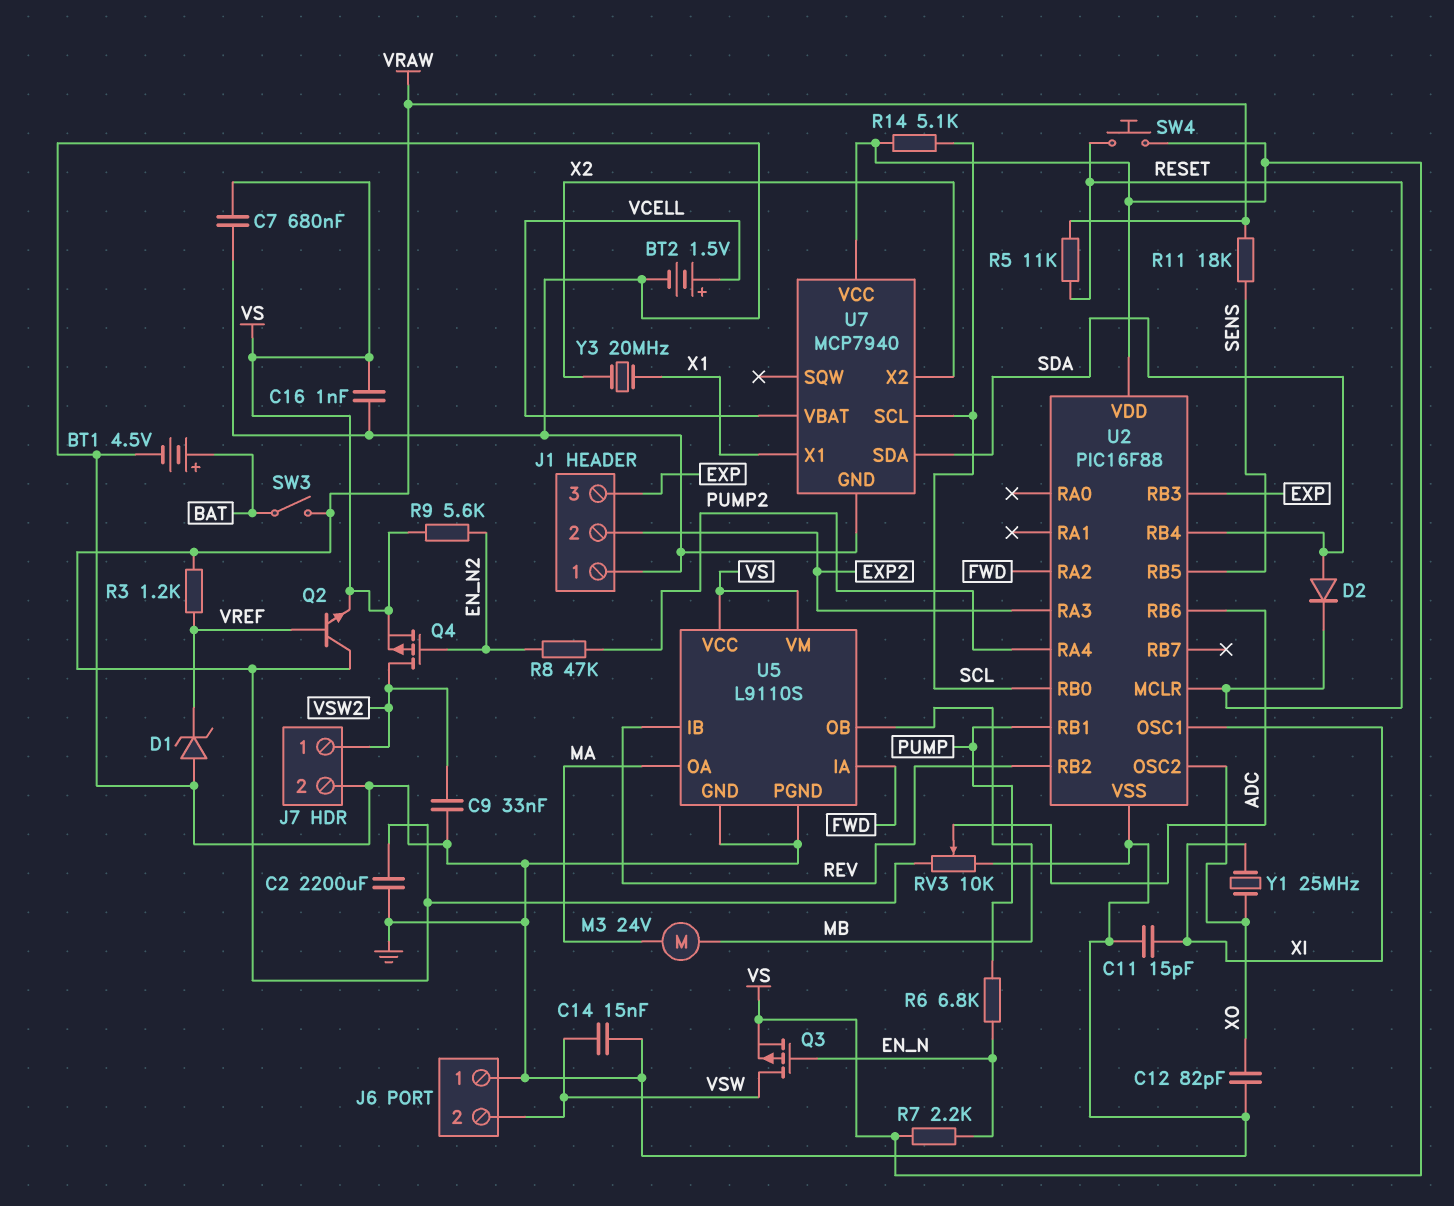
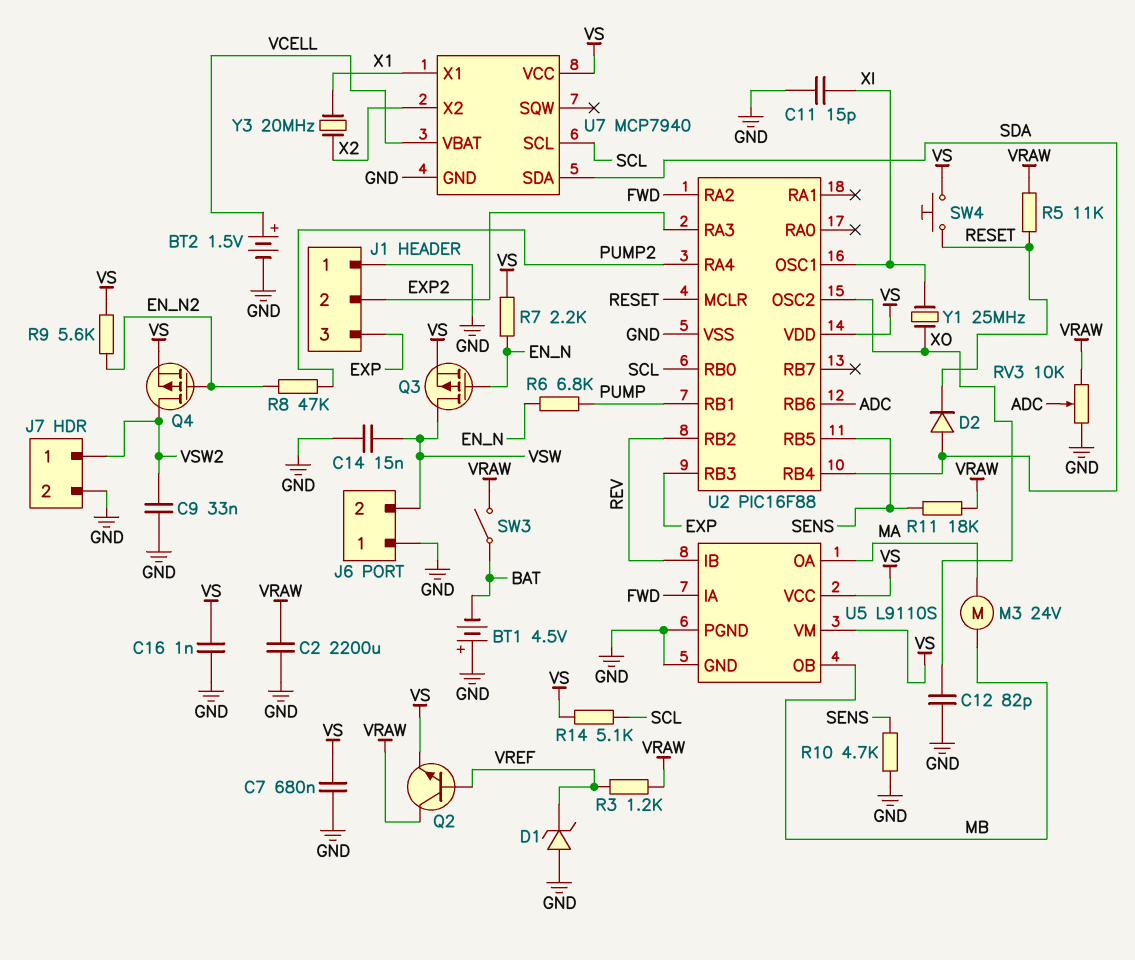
BT1: 4.5V (plus BAT, minus GND) -> 4.5V (plus GND, minus BAT)
R10: none -> 4.7k (GND, SENS)

